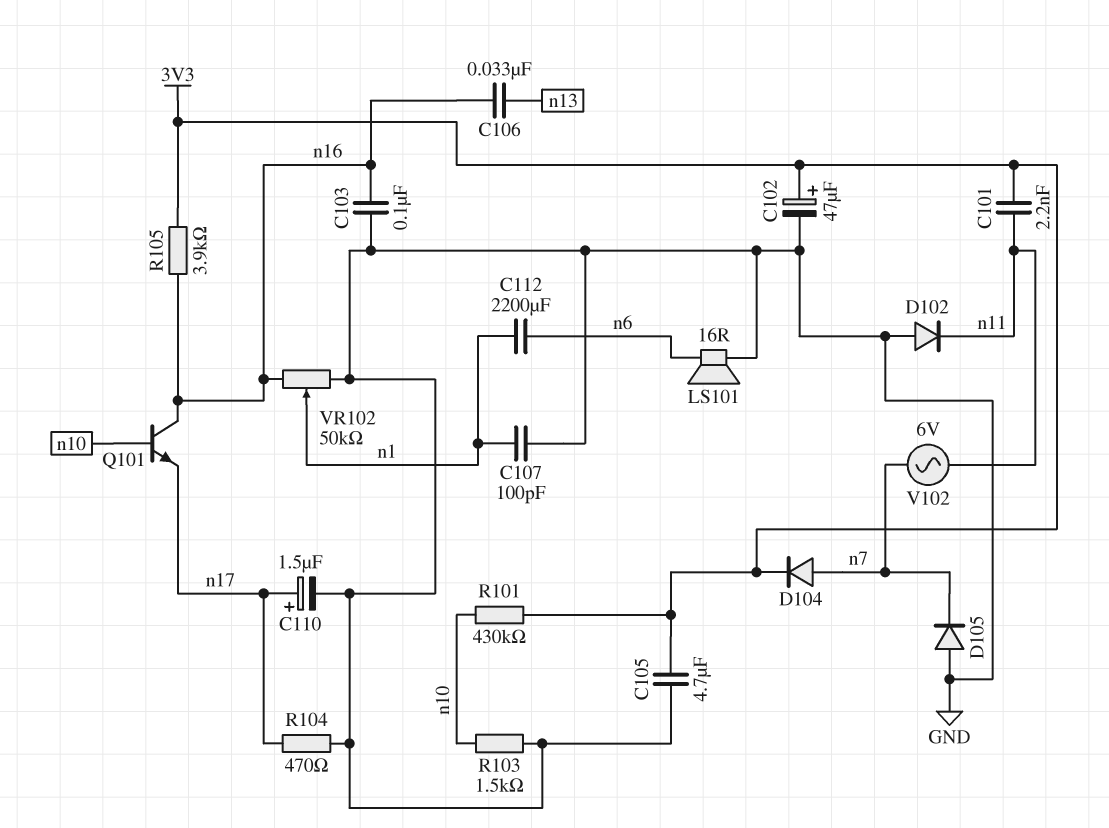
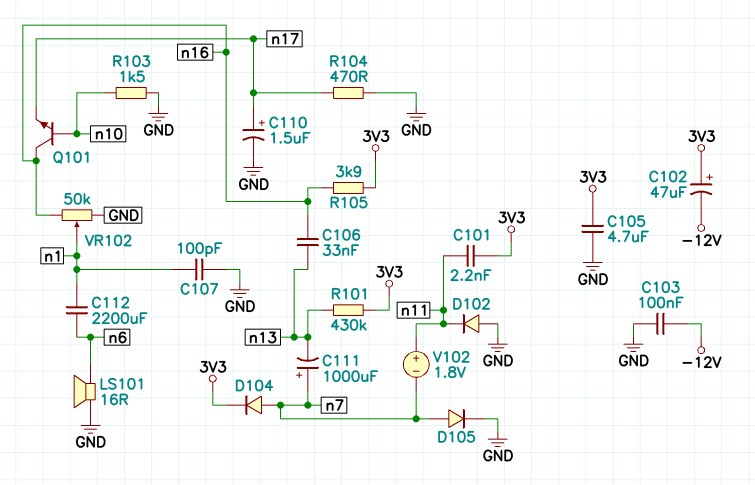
C102: 47uF (plus 3V3, minus GND) -> 47uF (plus 3V3, minus -12V)
C103: 100nF (GND, n16) -> 100nF (-12V, GND)
C111: none -> 1000uF (plus n7, minus n13)
D105: diode (A GND, K n7) -> diode (A n7, K GND)
R101: 430k (3V3, n10) -> 430k (3V3, n13)
V102: AC 6V (n7, n11) -> 1.8V (plus n11, minus n7)

